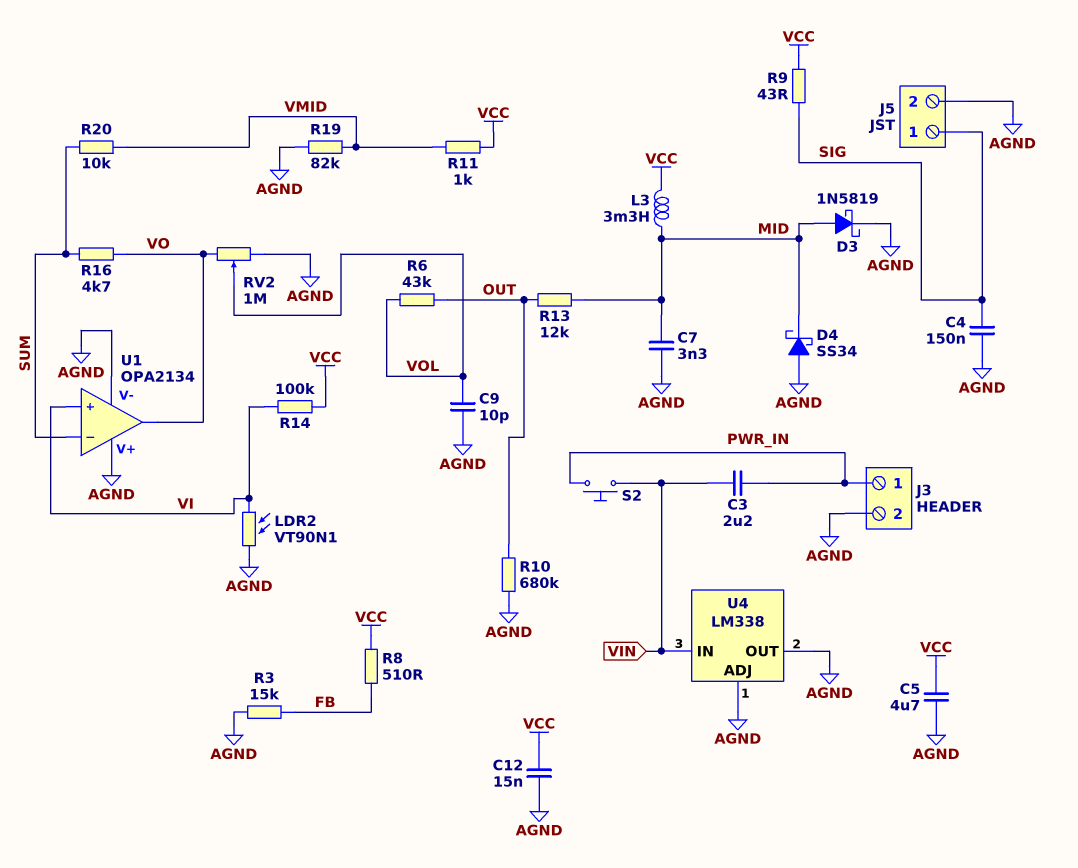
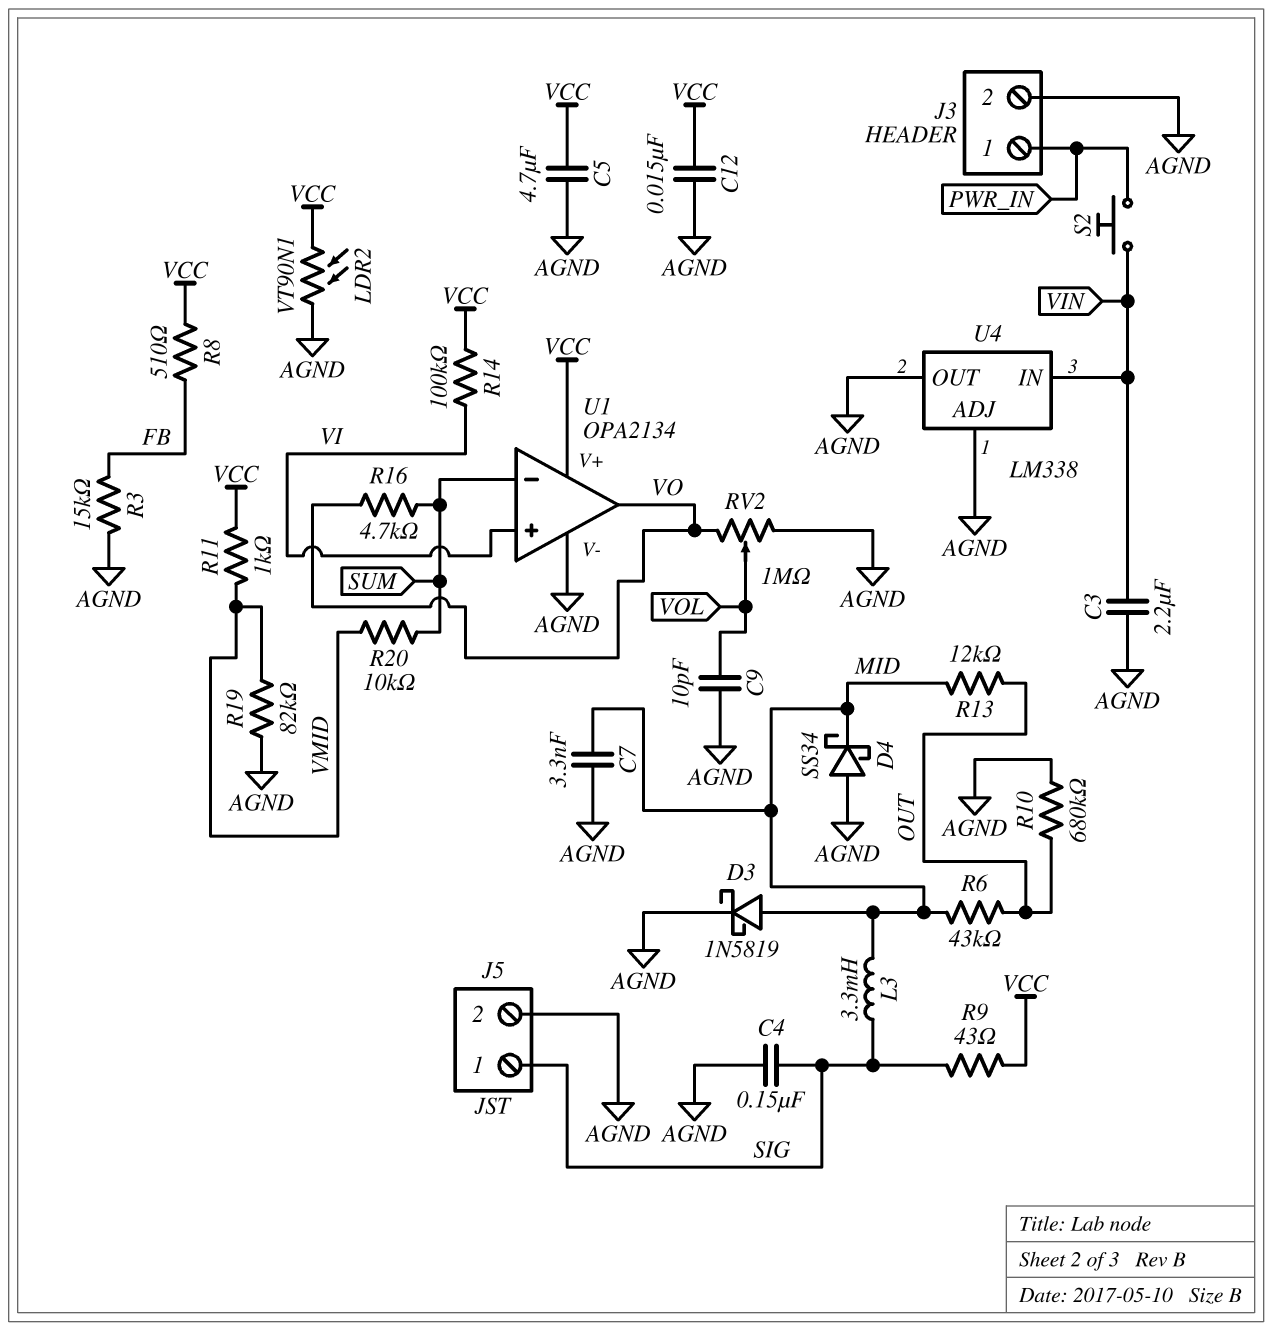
C3: 2.2uF (PWR_IN, VIN) -> 2.2uF (AGND, VIN)
L3: 3.3mH (MID, VCC) -> 3.3mH (MID, SIG)
LDR2: VT90N1 (AGND, VI) -> VT90N1 (AGND, VCC)
R6: 43k (OUT, VOL) -> 43k (MID, OUT)
U1 pin V+: AGND -> VCC

